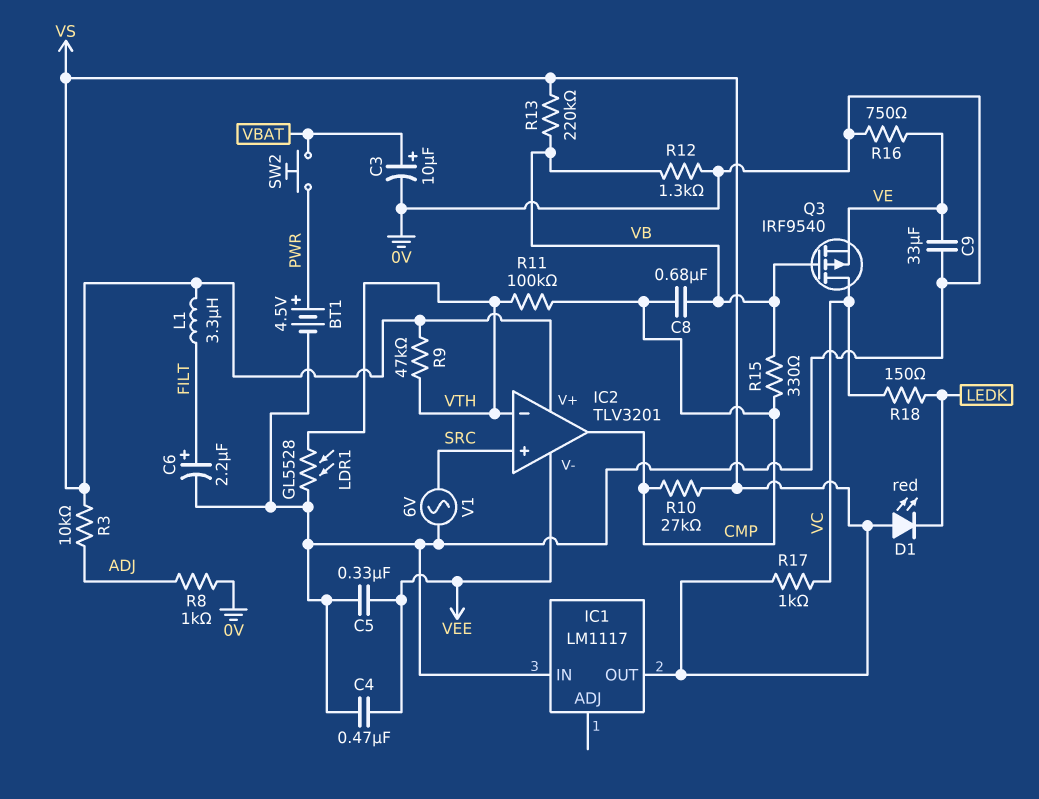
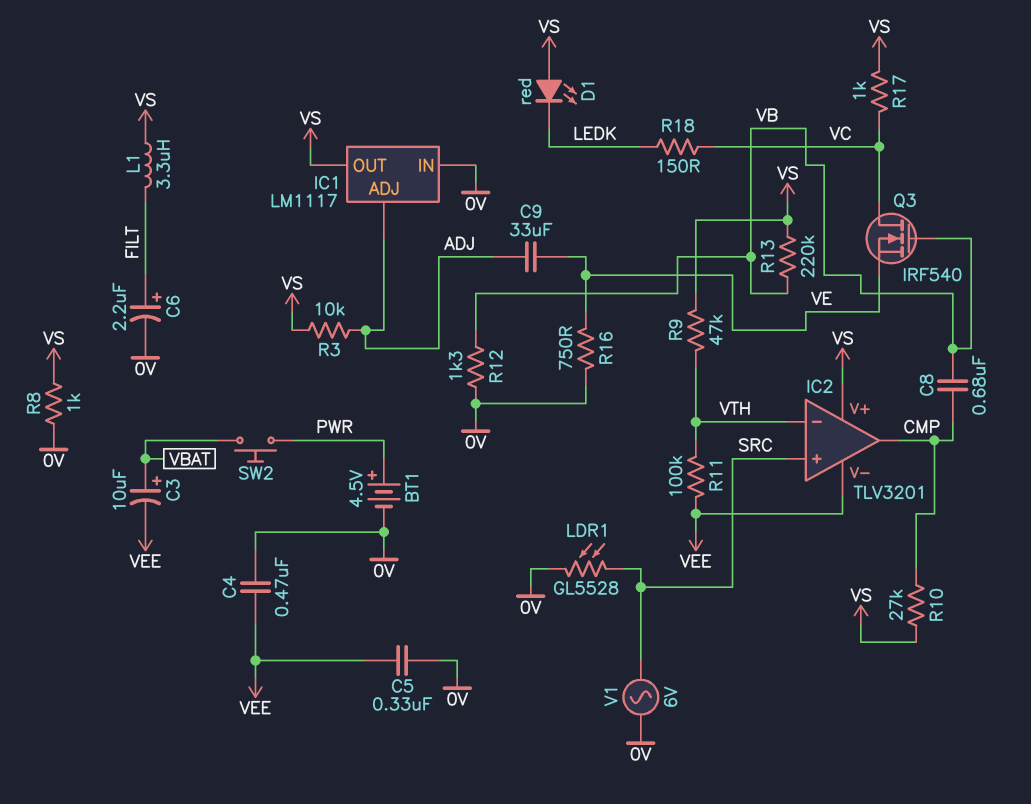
C3: 10uF (plus VBAT, minus 0V) -> 10uF (plus VBAT, minus VEE)
C9: 33uF (0V, VE) -> 33uF (ADJ, VE)
IC1 pin ADJ: none -> ADJ
LDR1: GL5528 (0V, VTH) -> GL5528 (0V, SRC)
Q3: PMOS IRF9540 (G VB, D VC, S VE) -> NMOS IRF540 (G VB, D VC, S VE)
R8: 1k (0V, ADJ) -> 1k (0V, VS)
R11: 100k (CMP, VTH) -> 100k (VEE, VTH)
R15: 330 (CMP, VB) -> none

